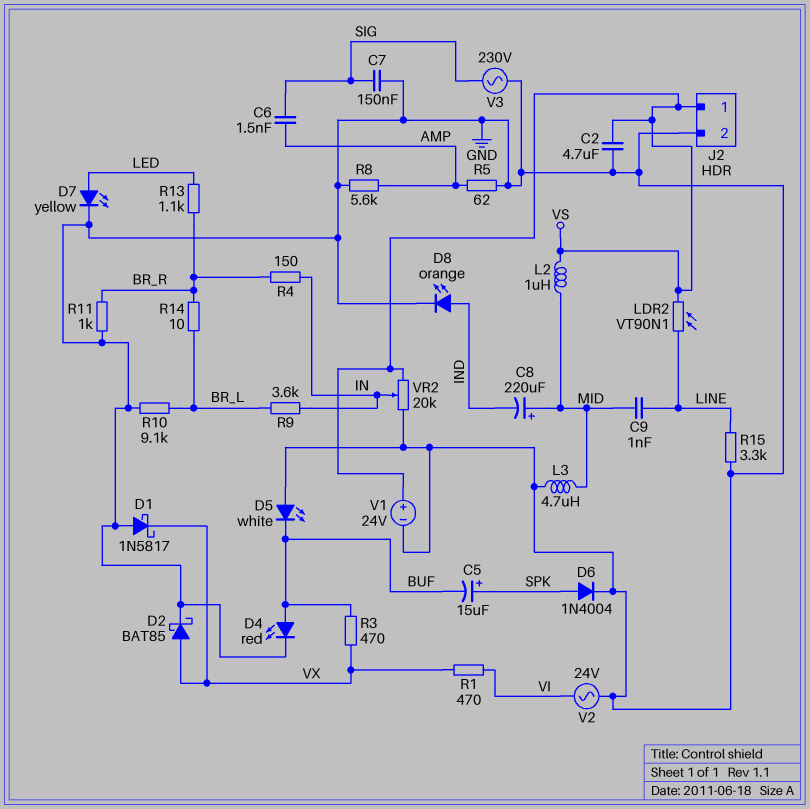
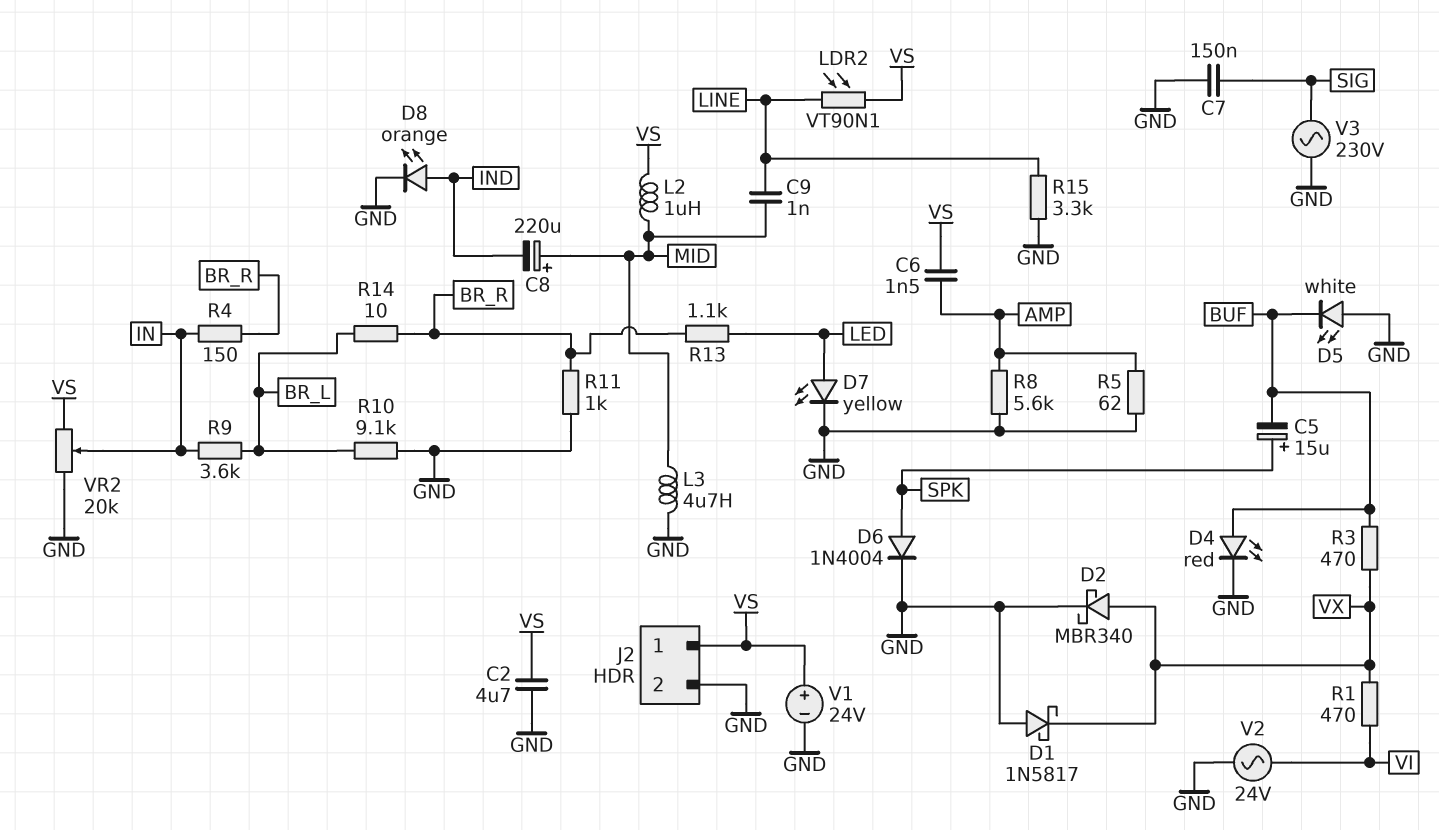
C6: 1.5nF (AMP, SIG) -> 1.5nF (AMP, VS)
D2: schottky BAT85 (A VX, K GND) -> schottky MBR340 (A VX, K GND)

